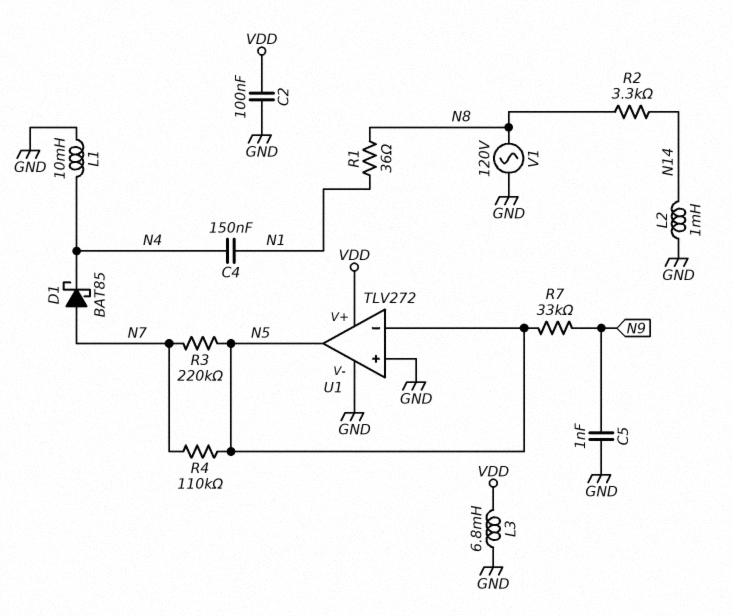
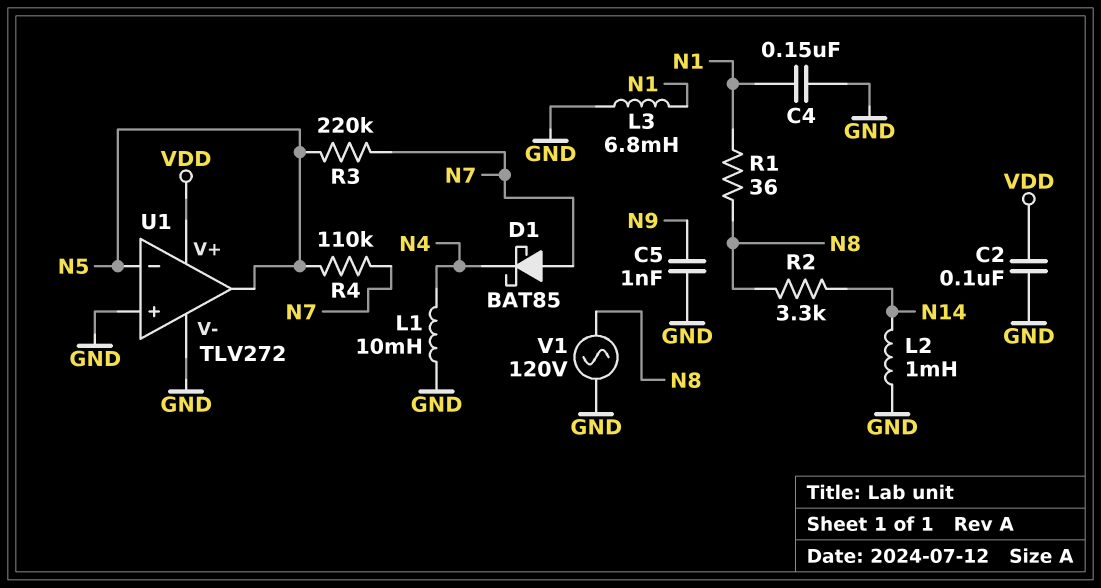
C4: 150nF (N1, N4) -> 150nF (GND, N1)
L3: 6.8mH (GND, VDD) -> 6.8mH (GND, N1)
R7: 33k (N5, N9) -> none

